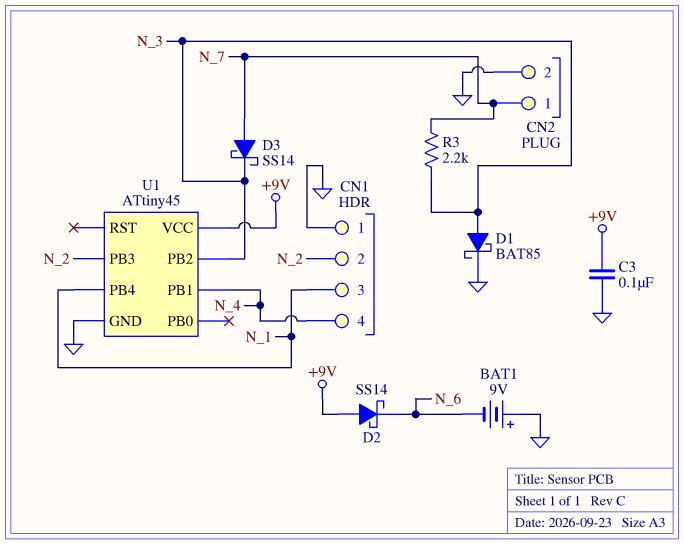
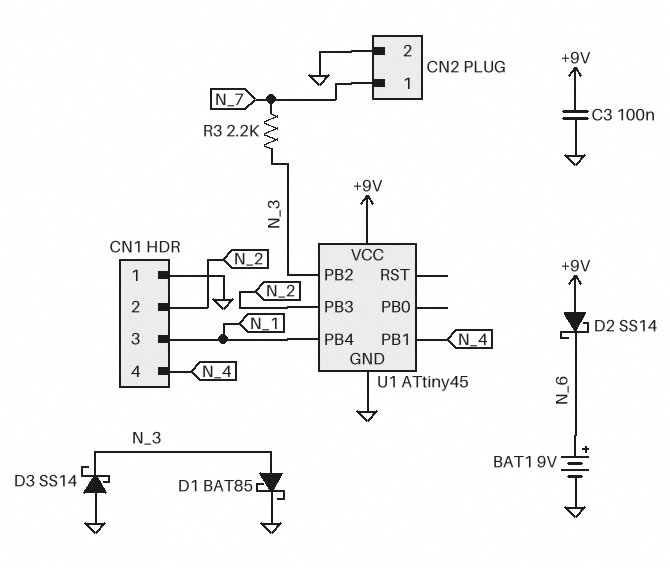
BAT1: 9V (plus GND, minus N_6) -> 9V (plus N_6, minus GND)
D3: schottky SS14 (A N_7, K N_3) -> schottky SS14 (A GND, K N_3)

